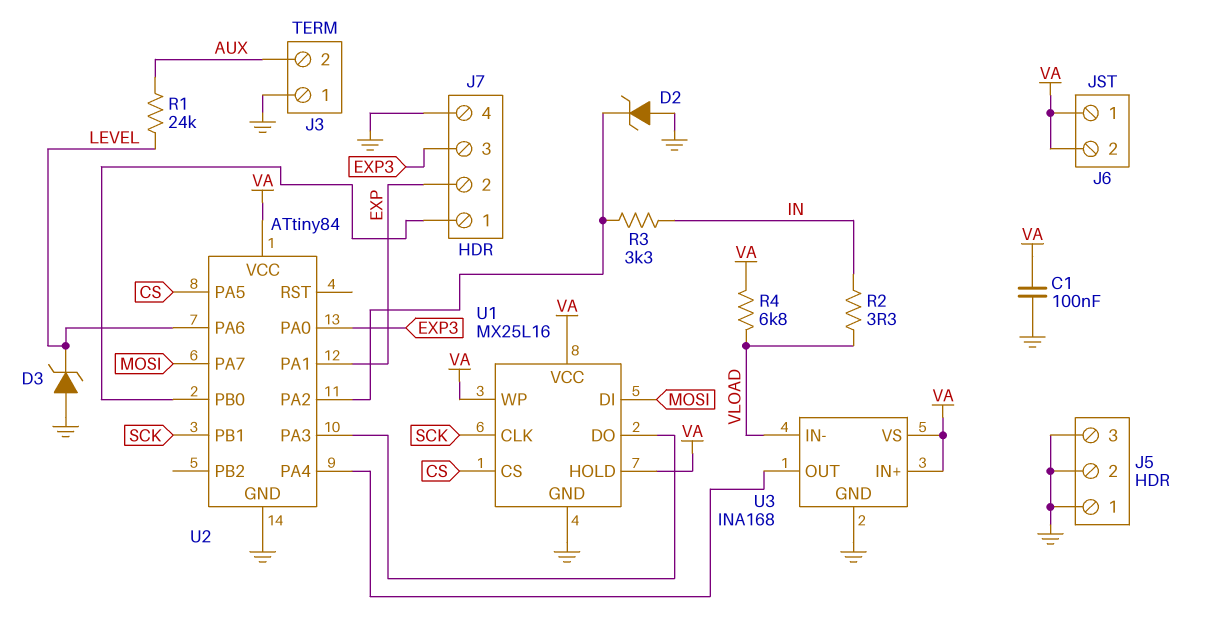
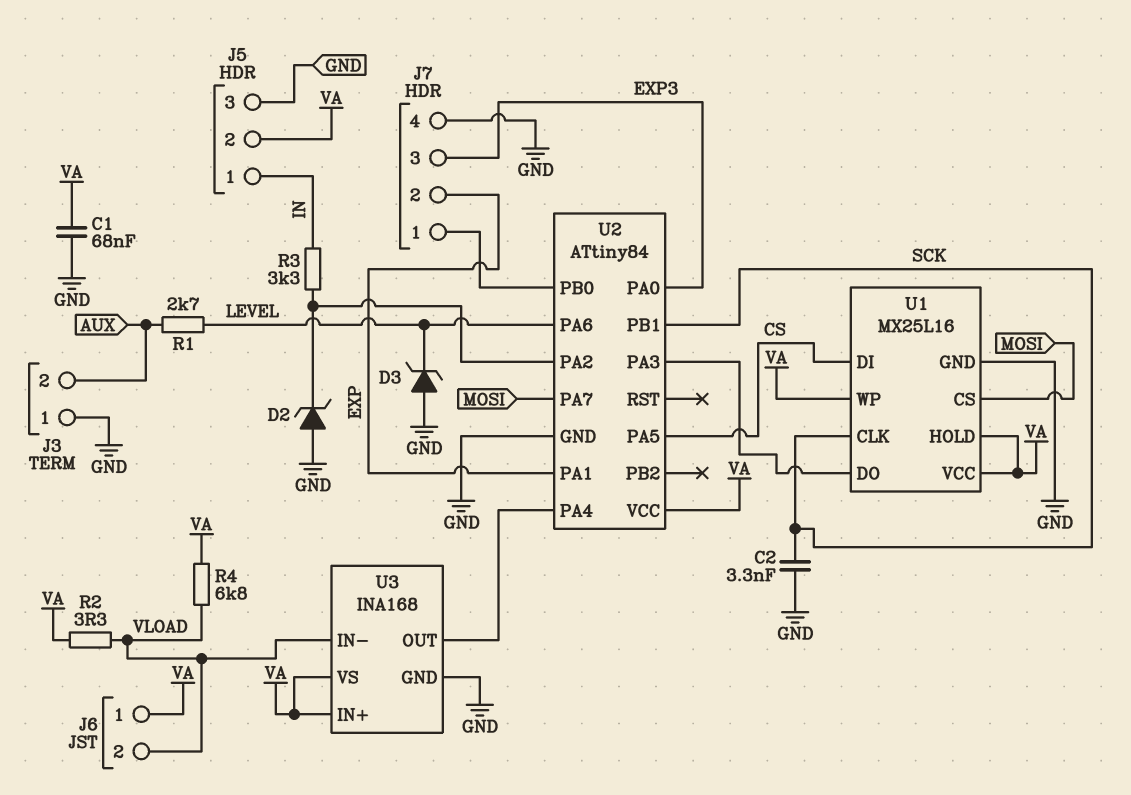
C1: 100nF (GND, VA) -> 68nF (GND, VA)
C2: none -> 3.3nF (GND, SCK)
J5 pin 1: GND -> IN
J5 pin 2: GND -> VA
J6 pin 2: VA -> VLOAD
R1: 24k (AUX, LEVEL) -> 2.7k (AUX, LEVEL)
R2: 3.3 (IN, VLOAD) -> 3.3 (VA, VLOAD)
U1 pin CS: CS -> MOSI
U1 pin DI: MOSI -> CS

